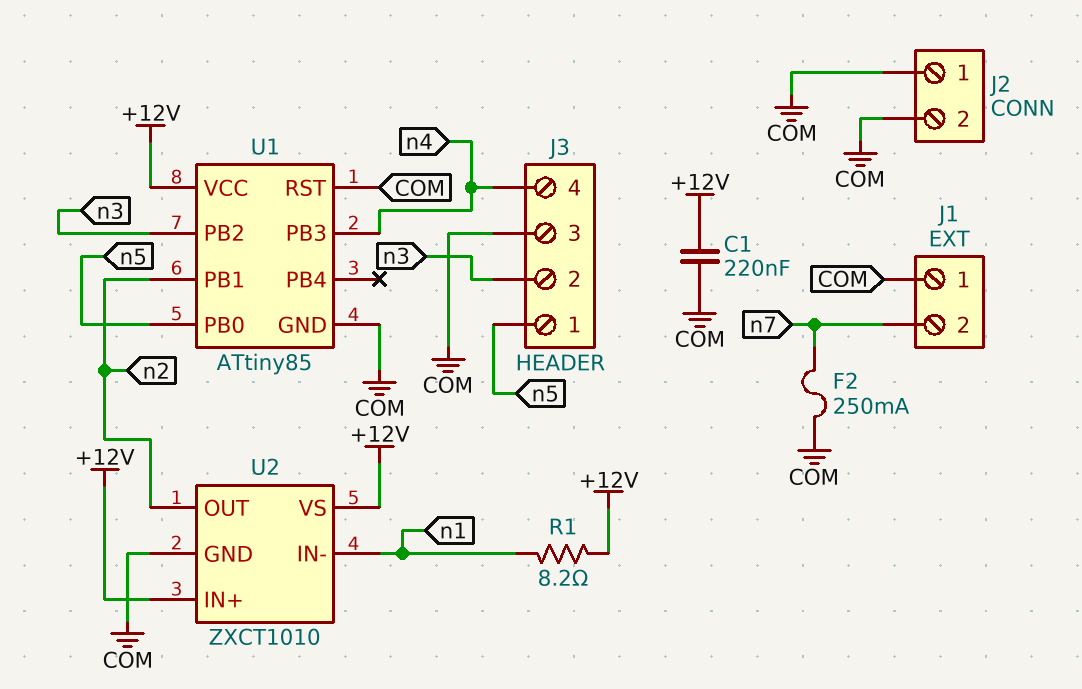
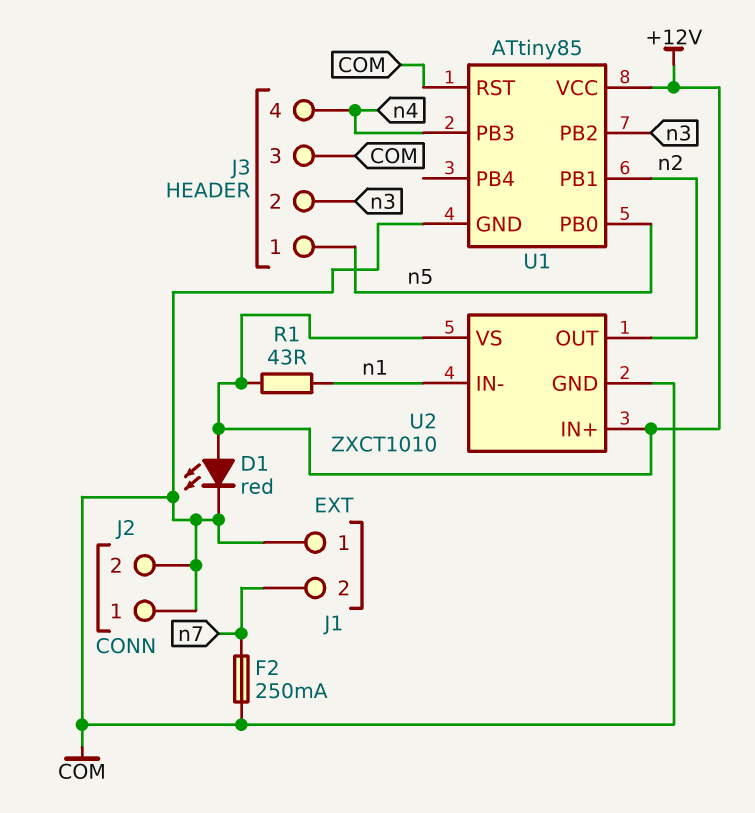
C1: 220nF (+12V, COM) -> none
D1: none -> LED red (A +12V, K COM)
R1: 8.2 (+12V, n1) -> 43 (+12V, n1)

